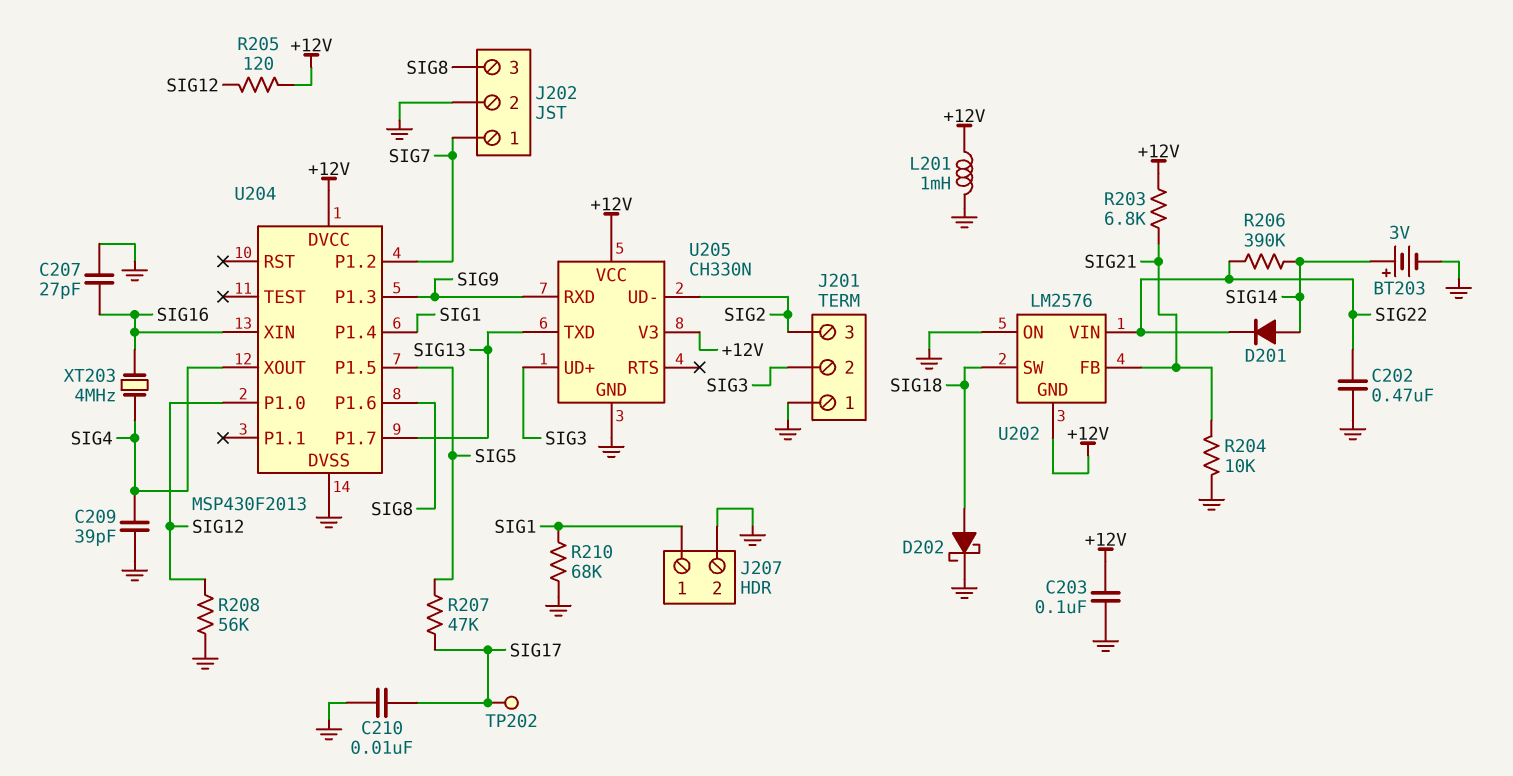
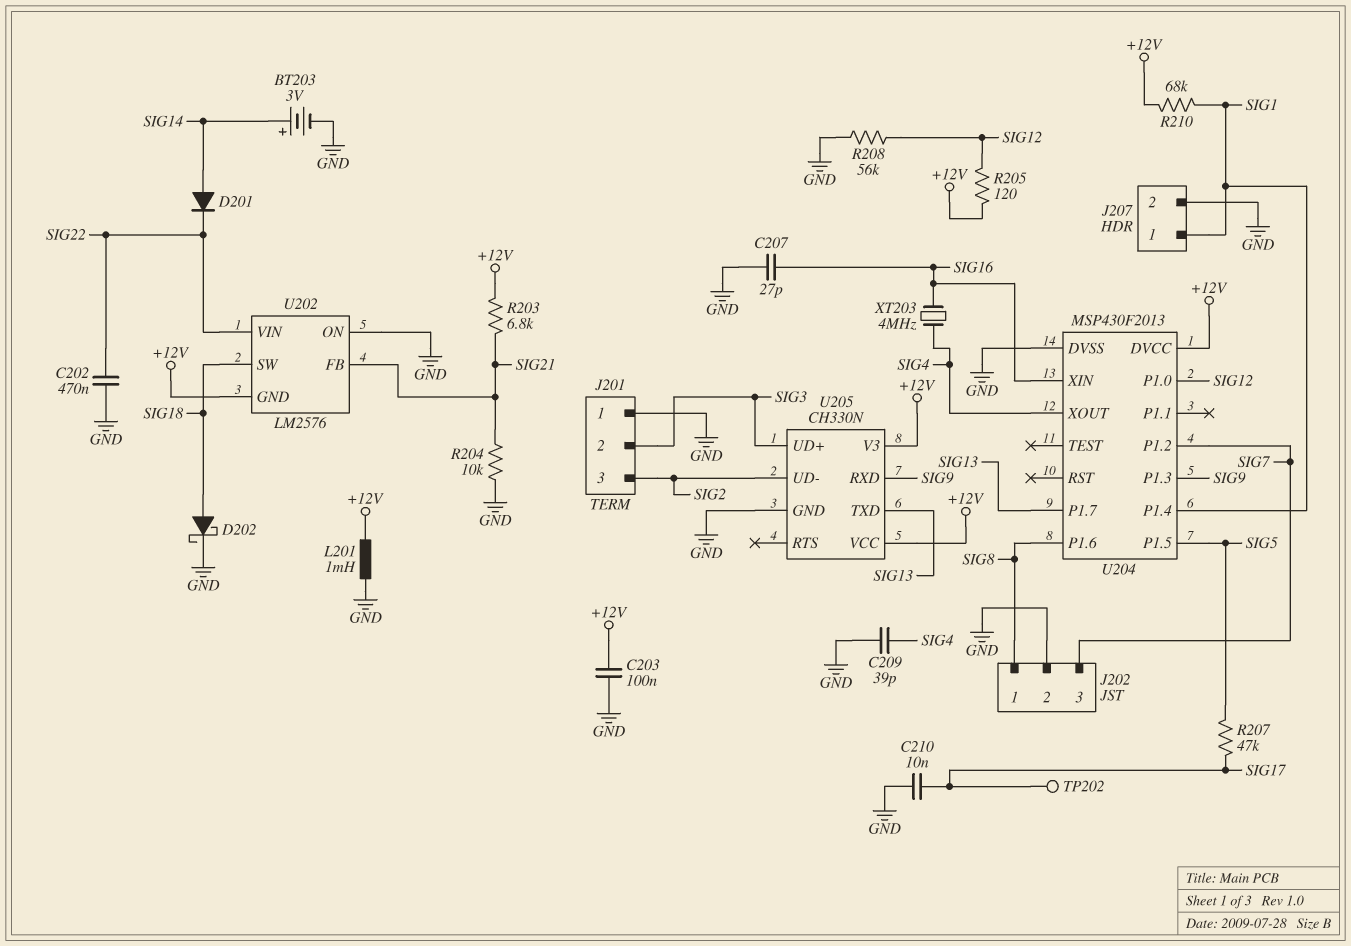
J202 pin 1: SIG7 -> SIG8
J202 pin 3: SIG8 -> SIG7
R206: 390k (SIG14, SIG22) -> none
R210: 68k (GND, SIG1) -> 68k (+12V, SIG1)

